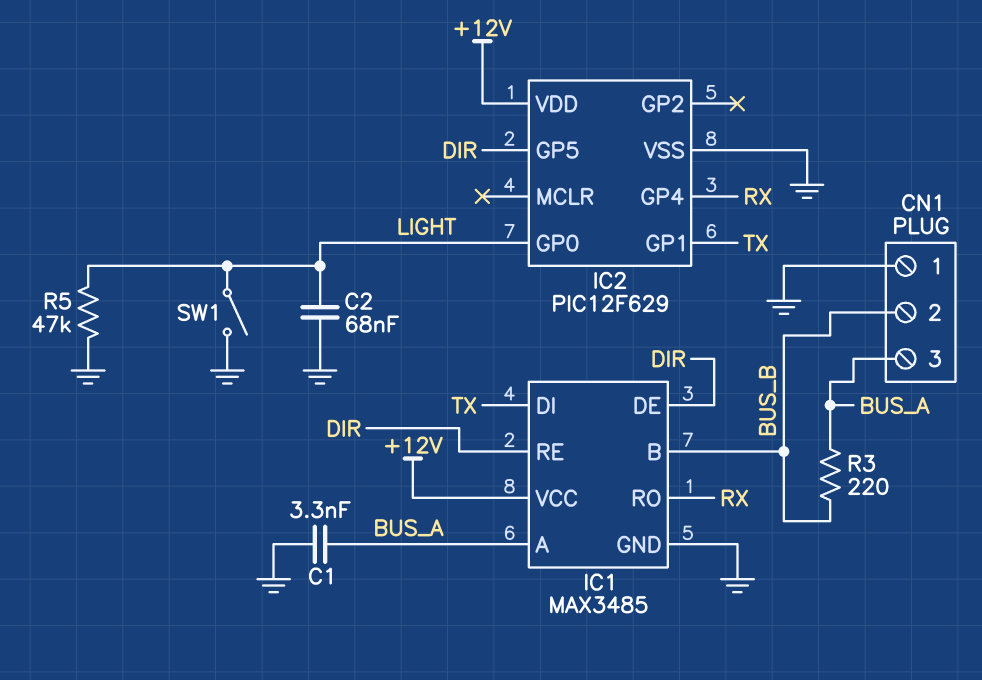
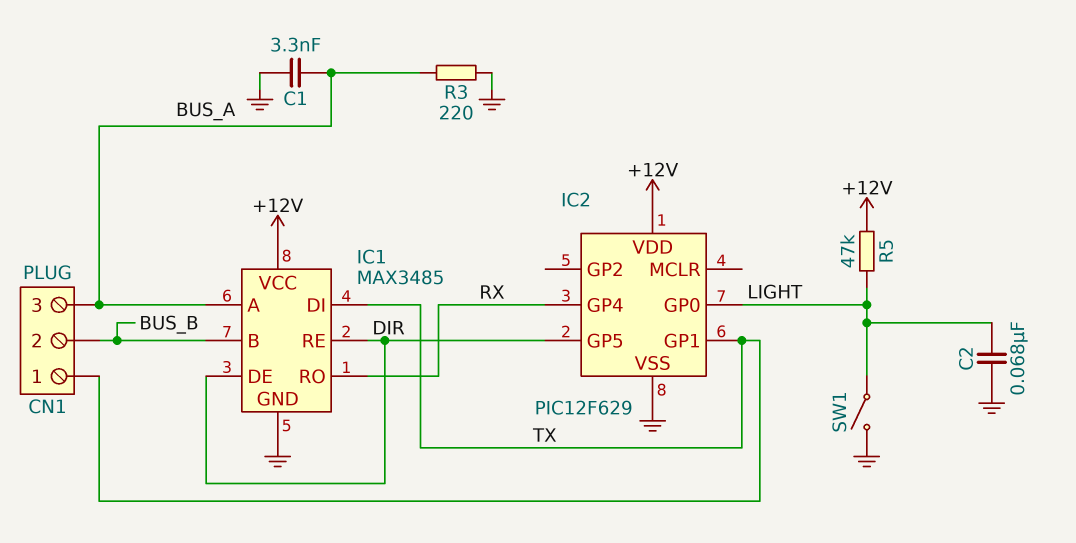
CN1 pin 1: GND -> TX
R3: 220 (BUS_A, BUS_B) -> 220 (BUS_A, GND)
R5: 47k (GND, LIGHT) -> 47k (+12V, LIGHT)

